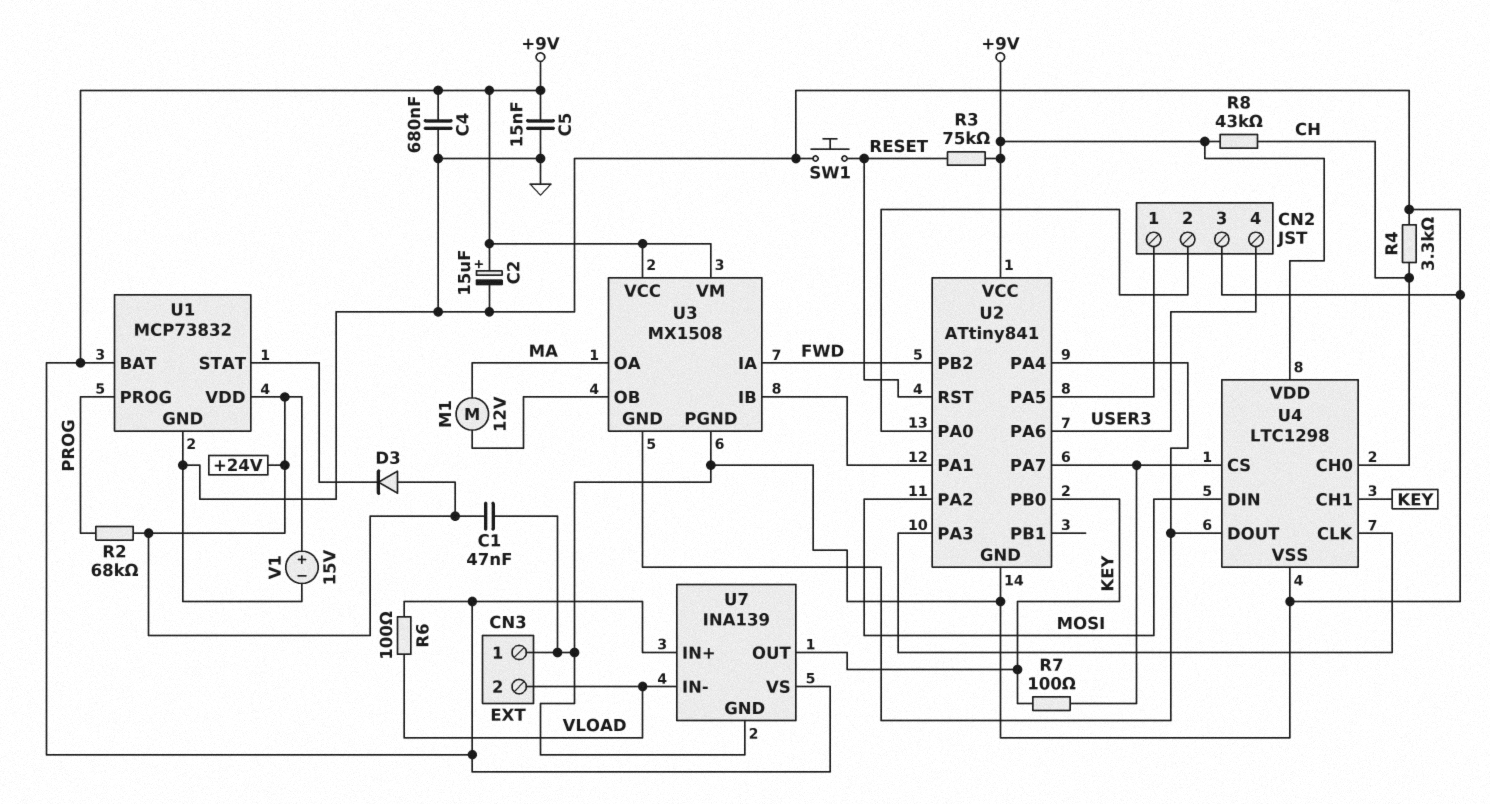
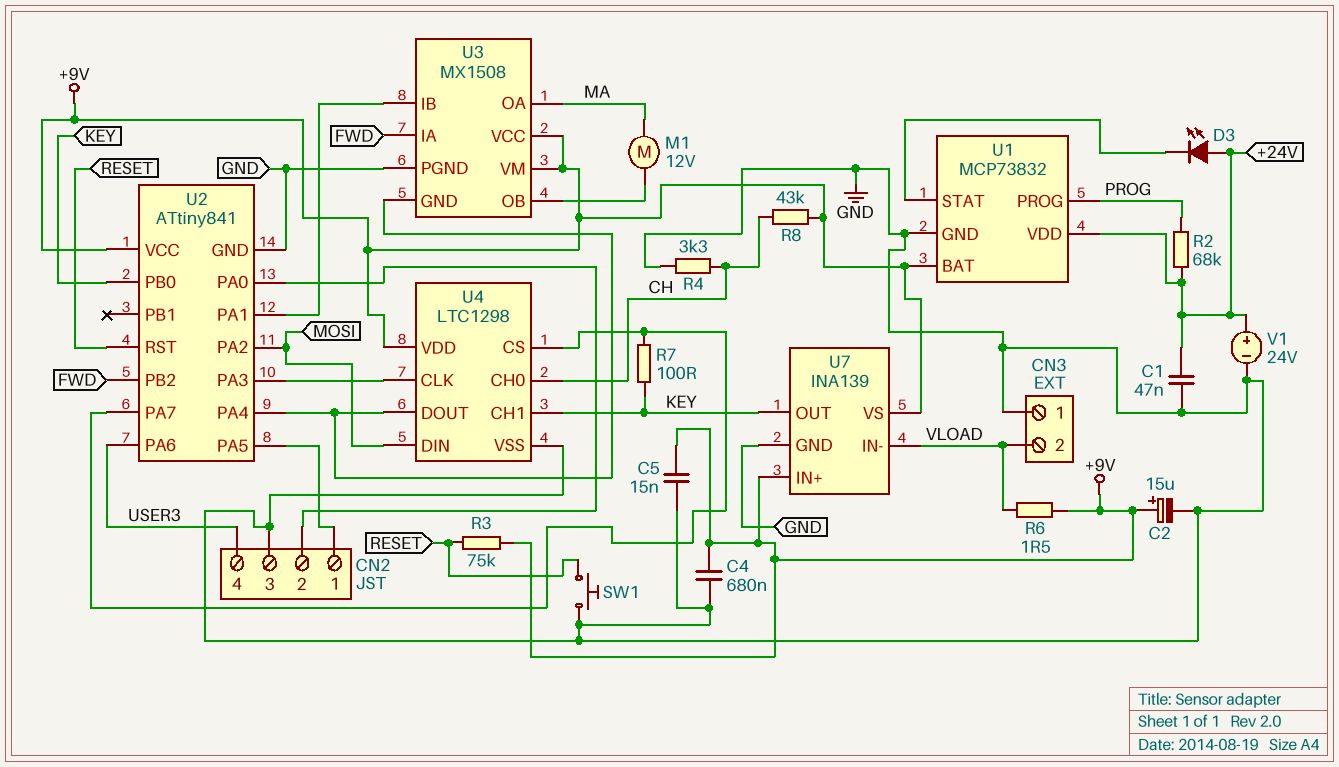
D3: diode (A +24V, K U1/STAT) -> LED (A +24V, K U1/STAT)
R6: 100 (+9V, VLOAD) -> 1.5 (+9V, VLOAD)
V1: 15V (plus +24V, minus GND) -> 24V (plus +24V, minus GND)

